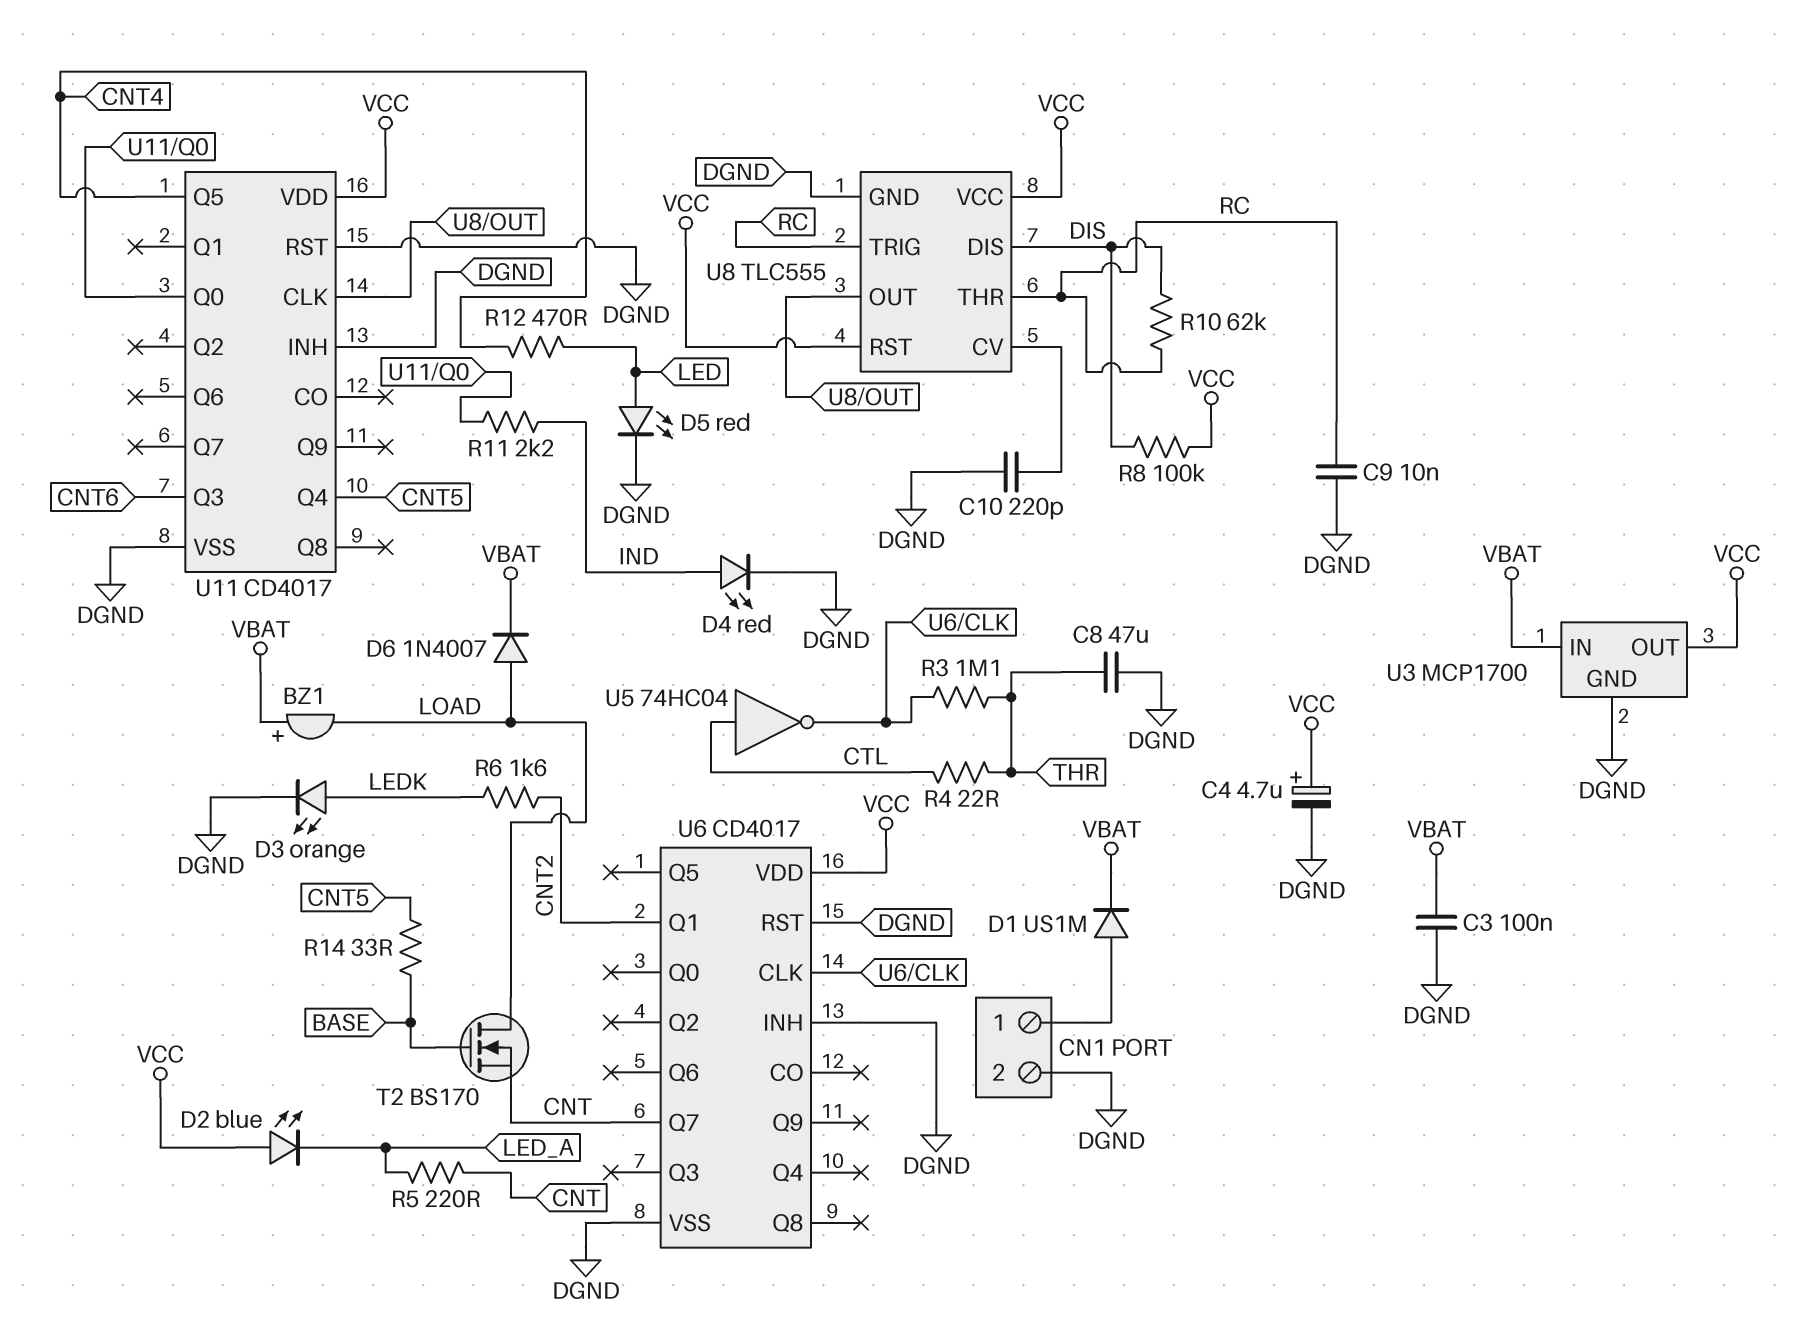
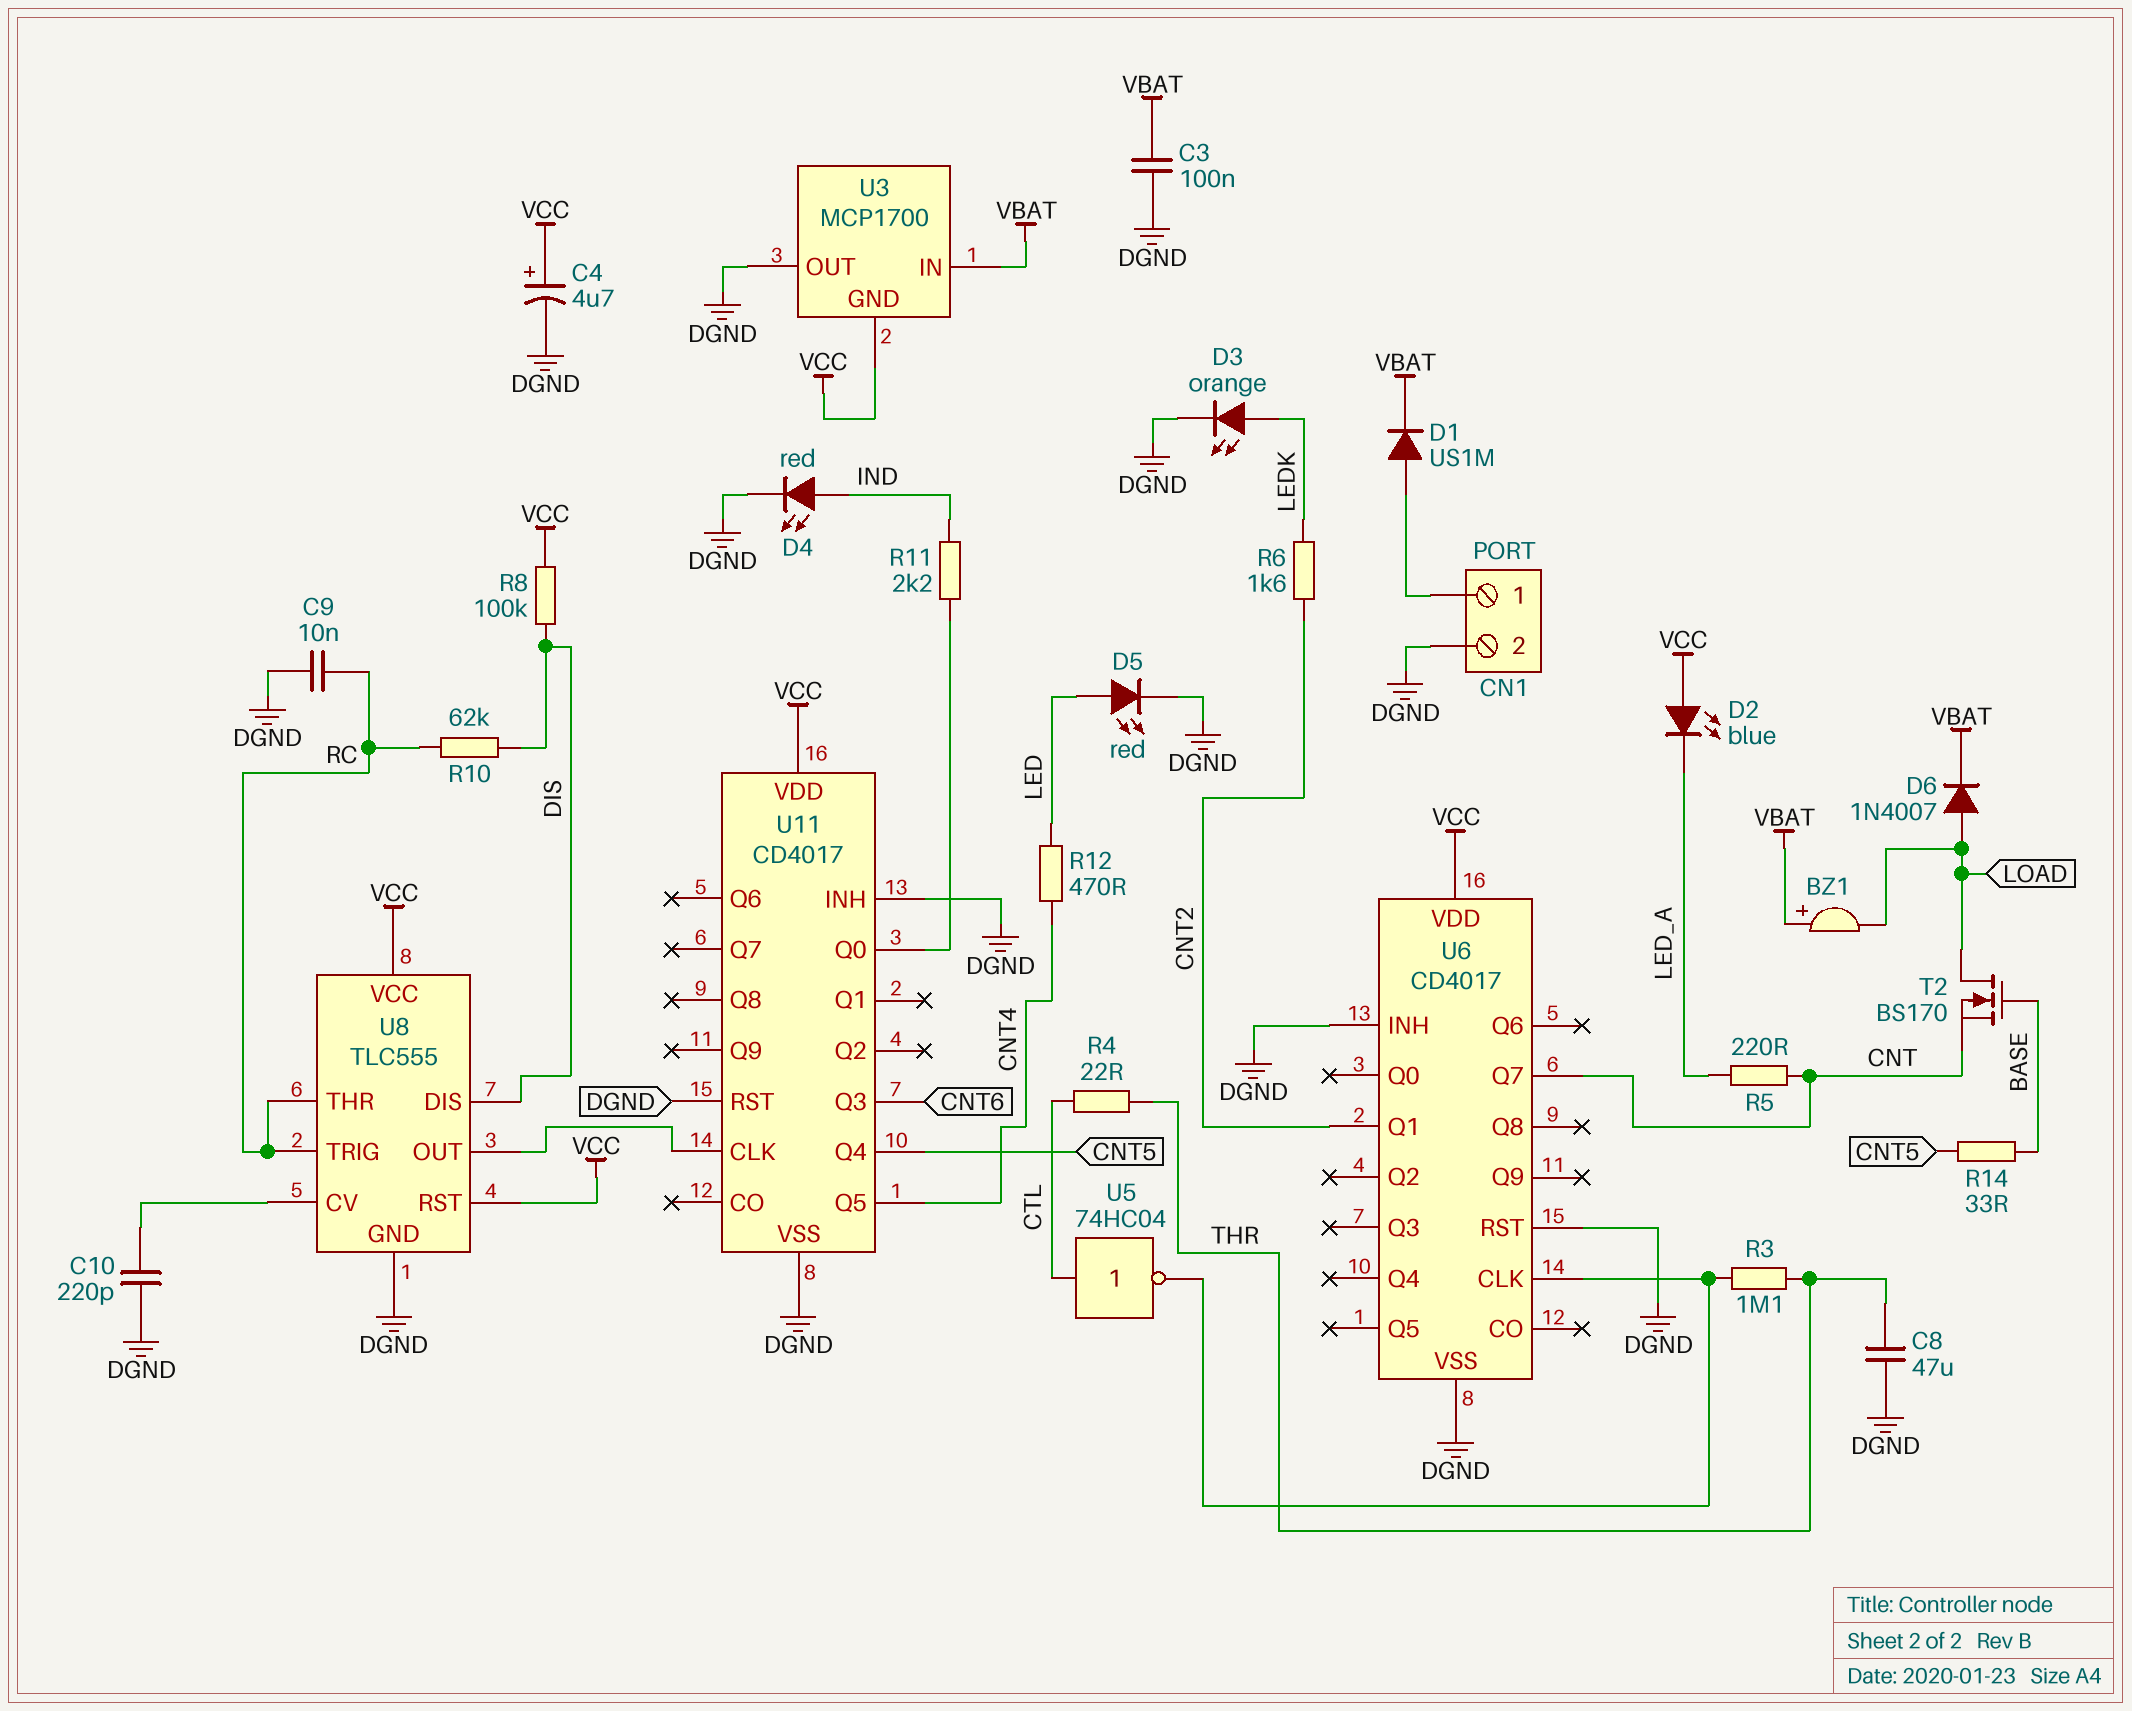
U3 pin GND: DGND -> VCC
U3 pin OUT: VCC -> DGND

